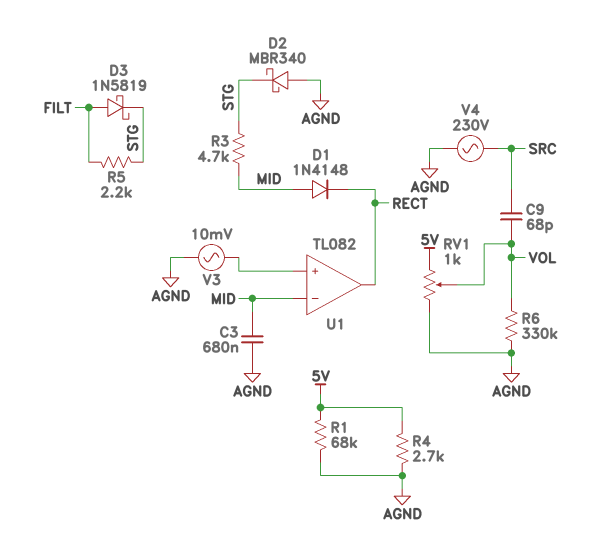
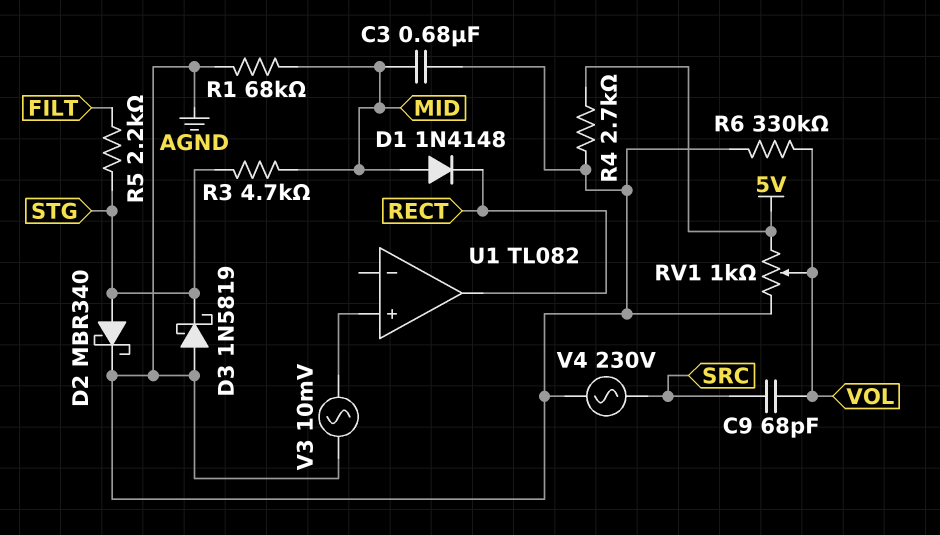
D2: schottky MBR340 (A AGND, K STG) -> schottky MBR340 (A STG, K AGND)
D3: schottky 1N5819 (A FILT, K STG) -> schottky 1N5819 (A AGND, K STG)
R1: 68k (5V, AGND) -> 68k (AGND, MID)
U1 pin in-: MID -> none

